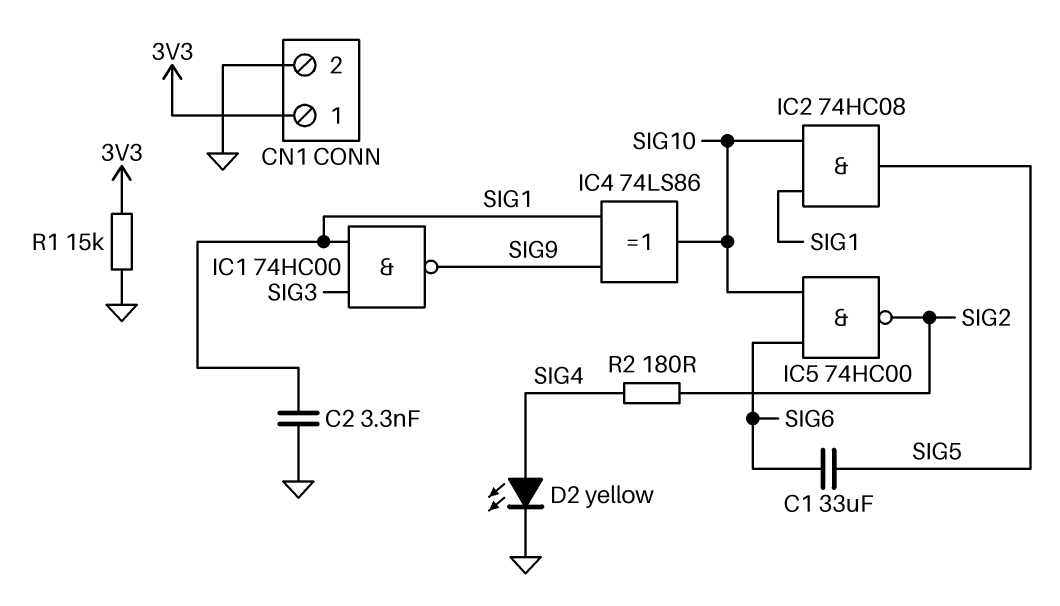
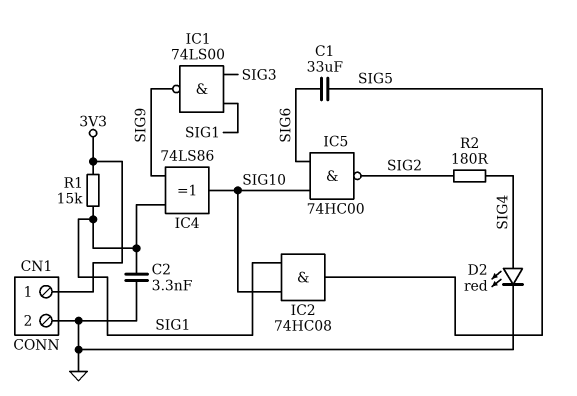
D2: LED yellow (A SIG4, K GND) -> LED red (A SIG4, K GND)
IC1: NAND 74HC00 (in SIG1, in SIG3, out SIG9) -> NAND 74LS00 (in SIG1, in SIG3, out SIG9)
R1: 15k (3V3, GND) -> 15k (3V3, SIG1)

